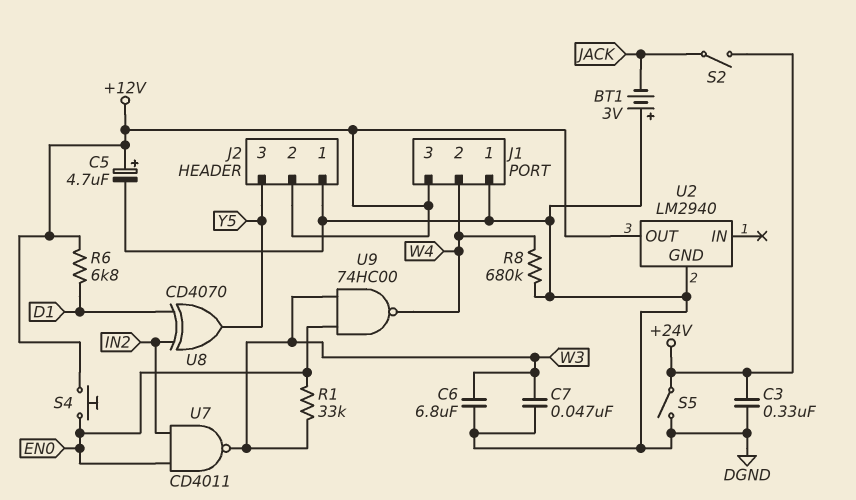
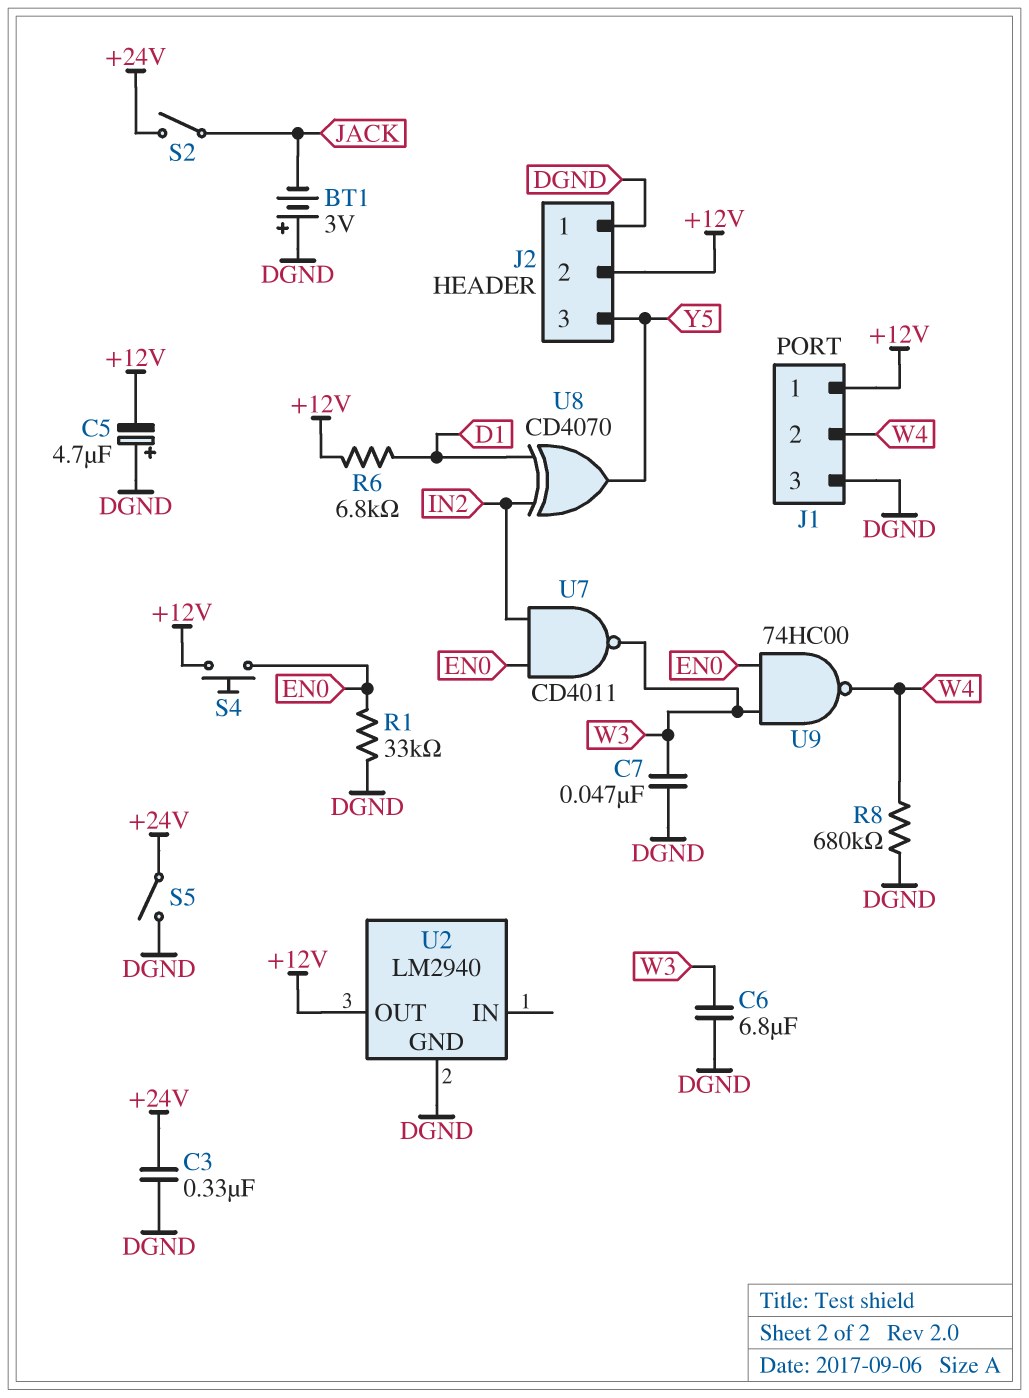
C5: 4.7uF (plus +12V, minus DGND) -> 4.7uF (plus DGND, minus +12V)
J1 pin 1: DGND -> +12V
J1 pin 3: +12V -> DGND
R1: 33k (EN0, W3) -> 33k (DGND, EN0)

